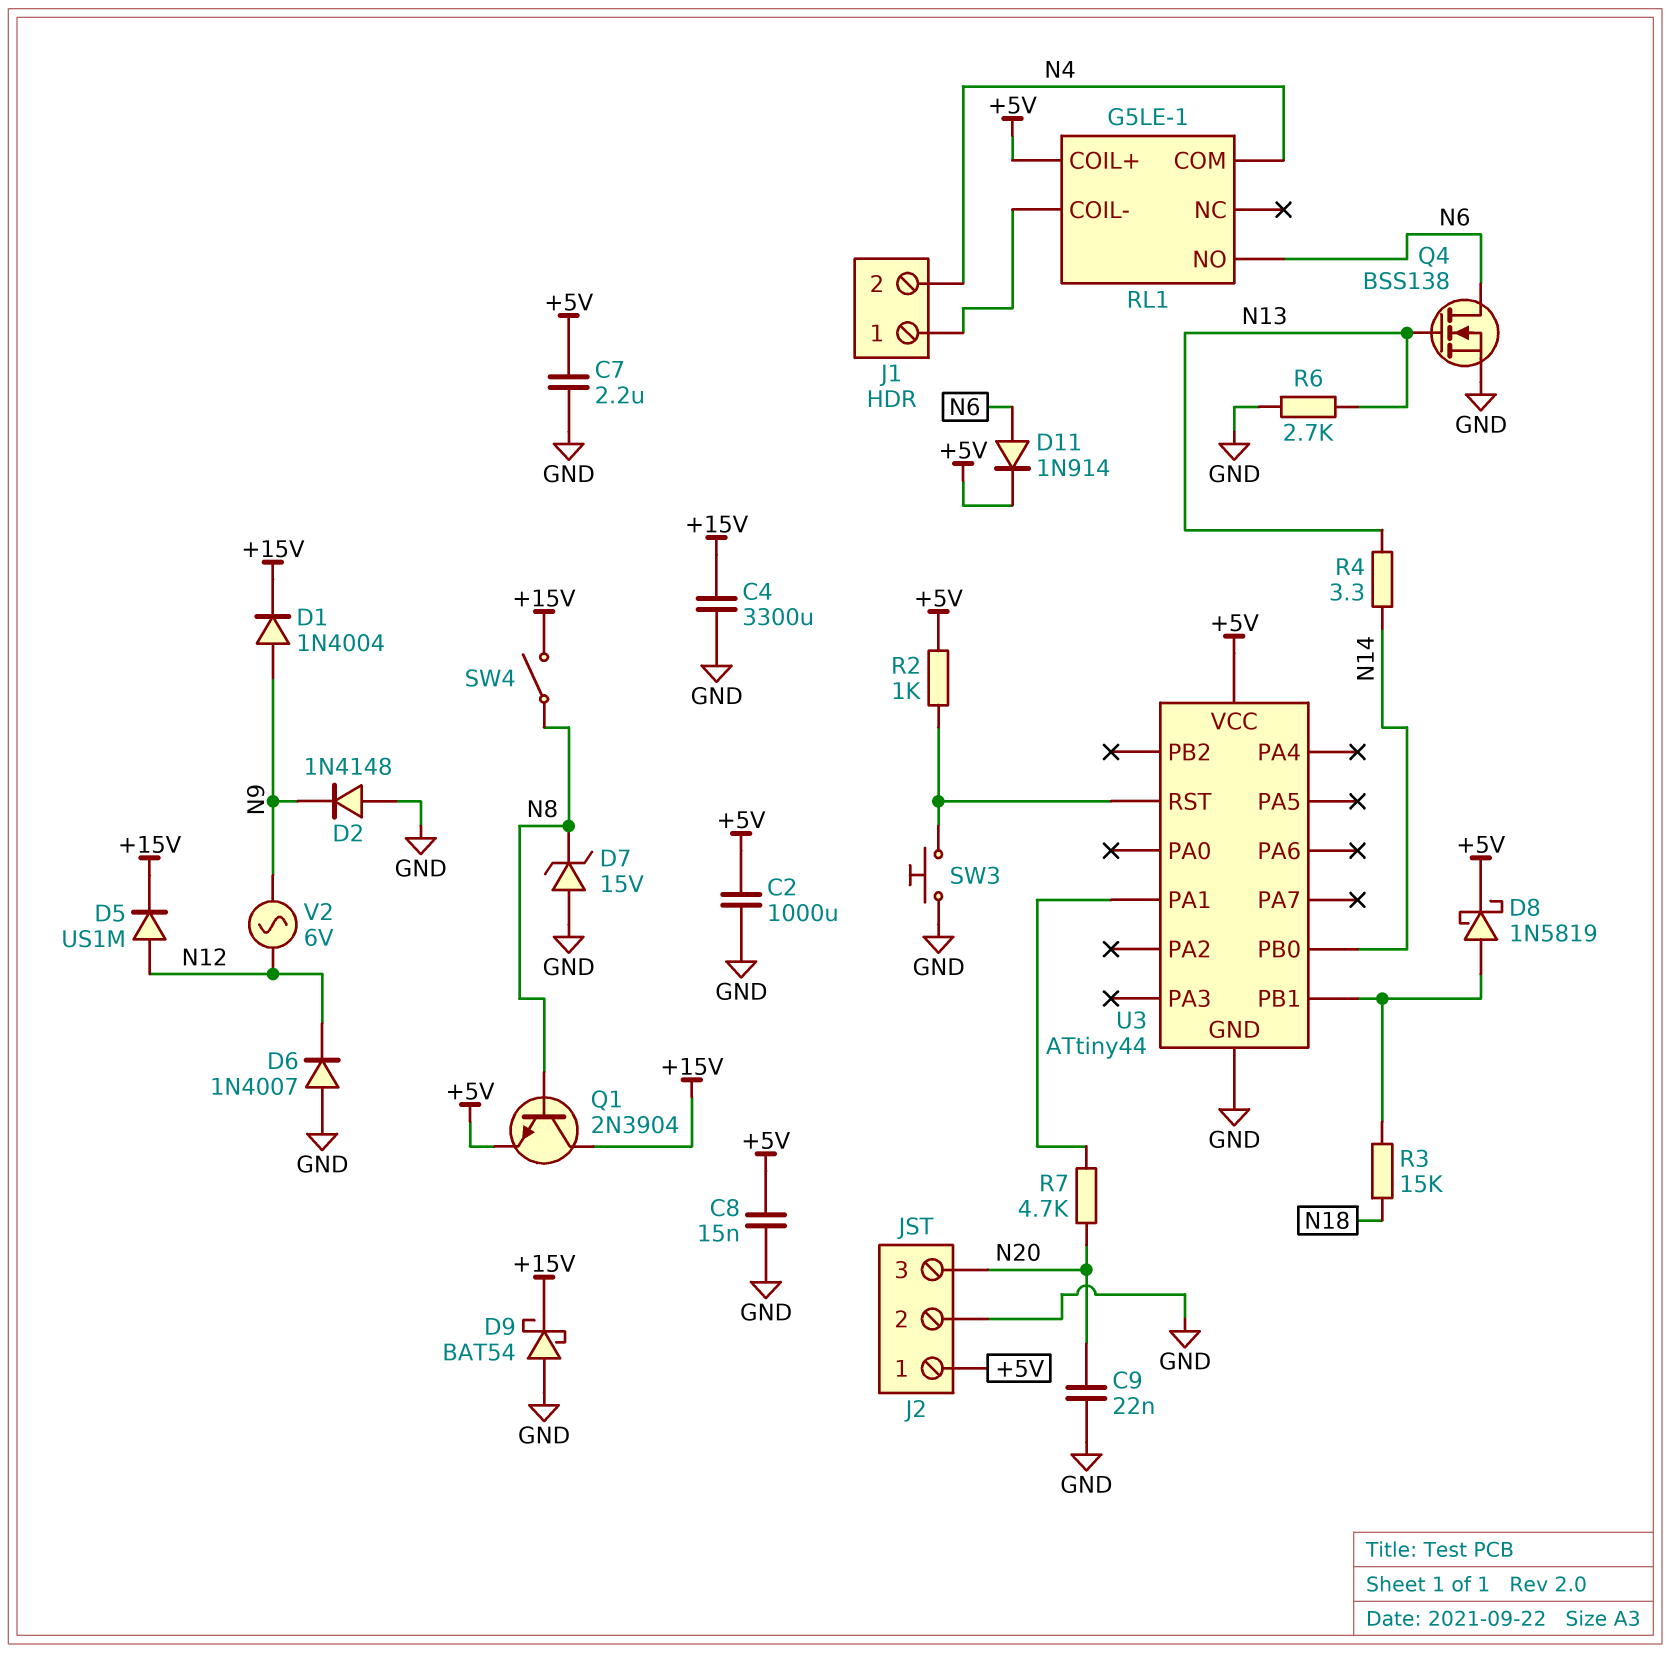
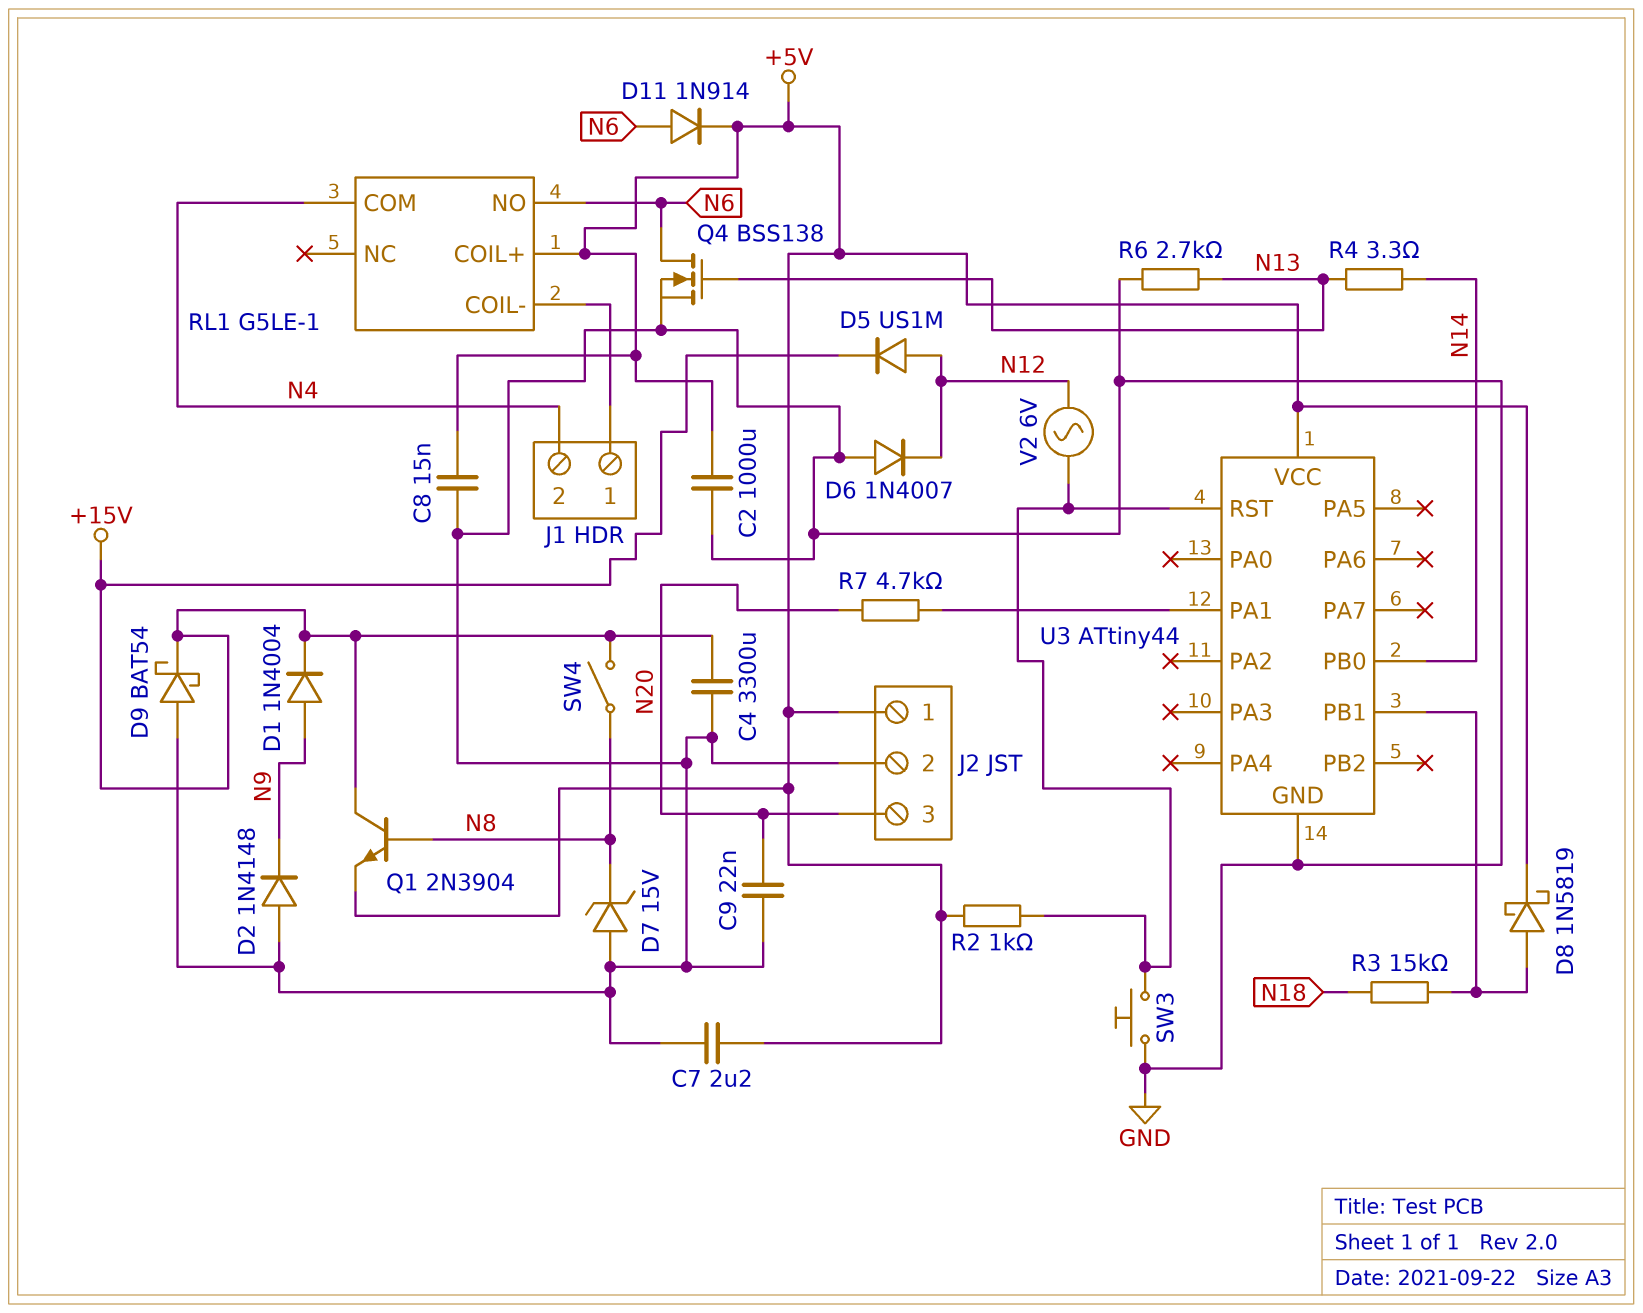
V2: AC 6V (N9, N12) -> AC 6V (N12, U3/RST)

